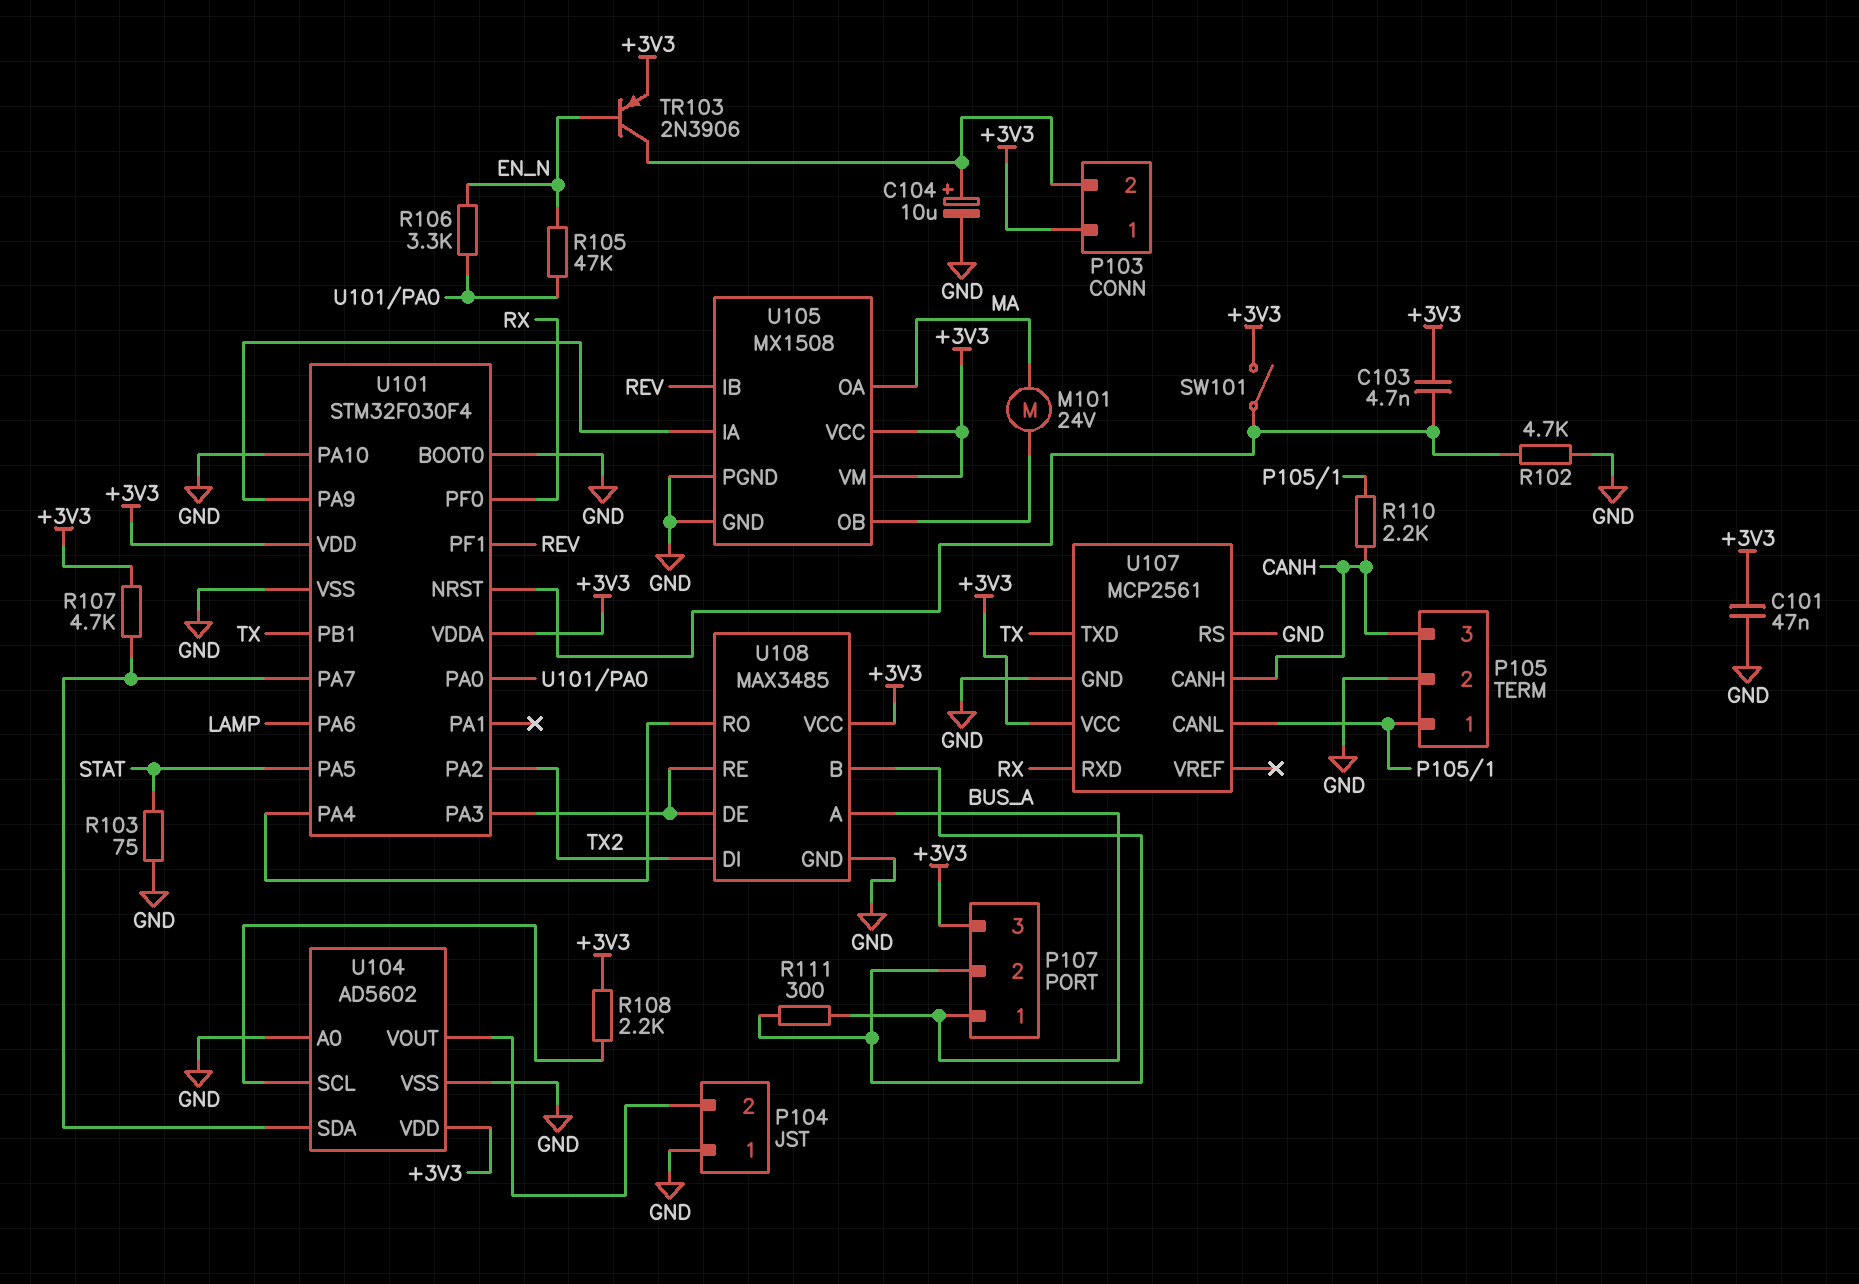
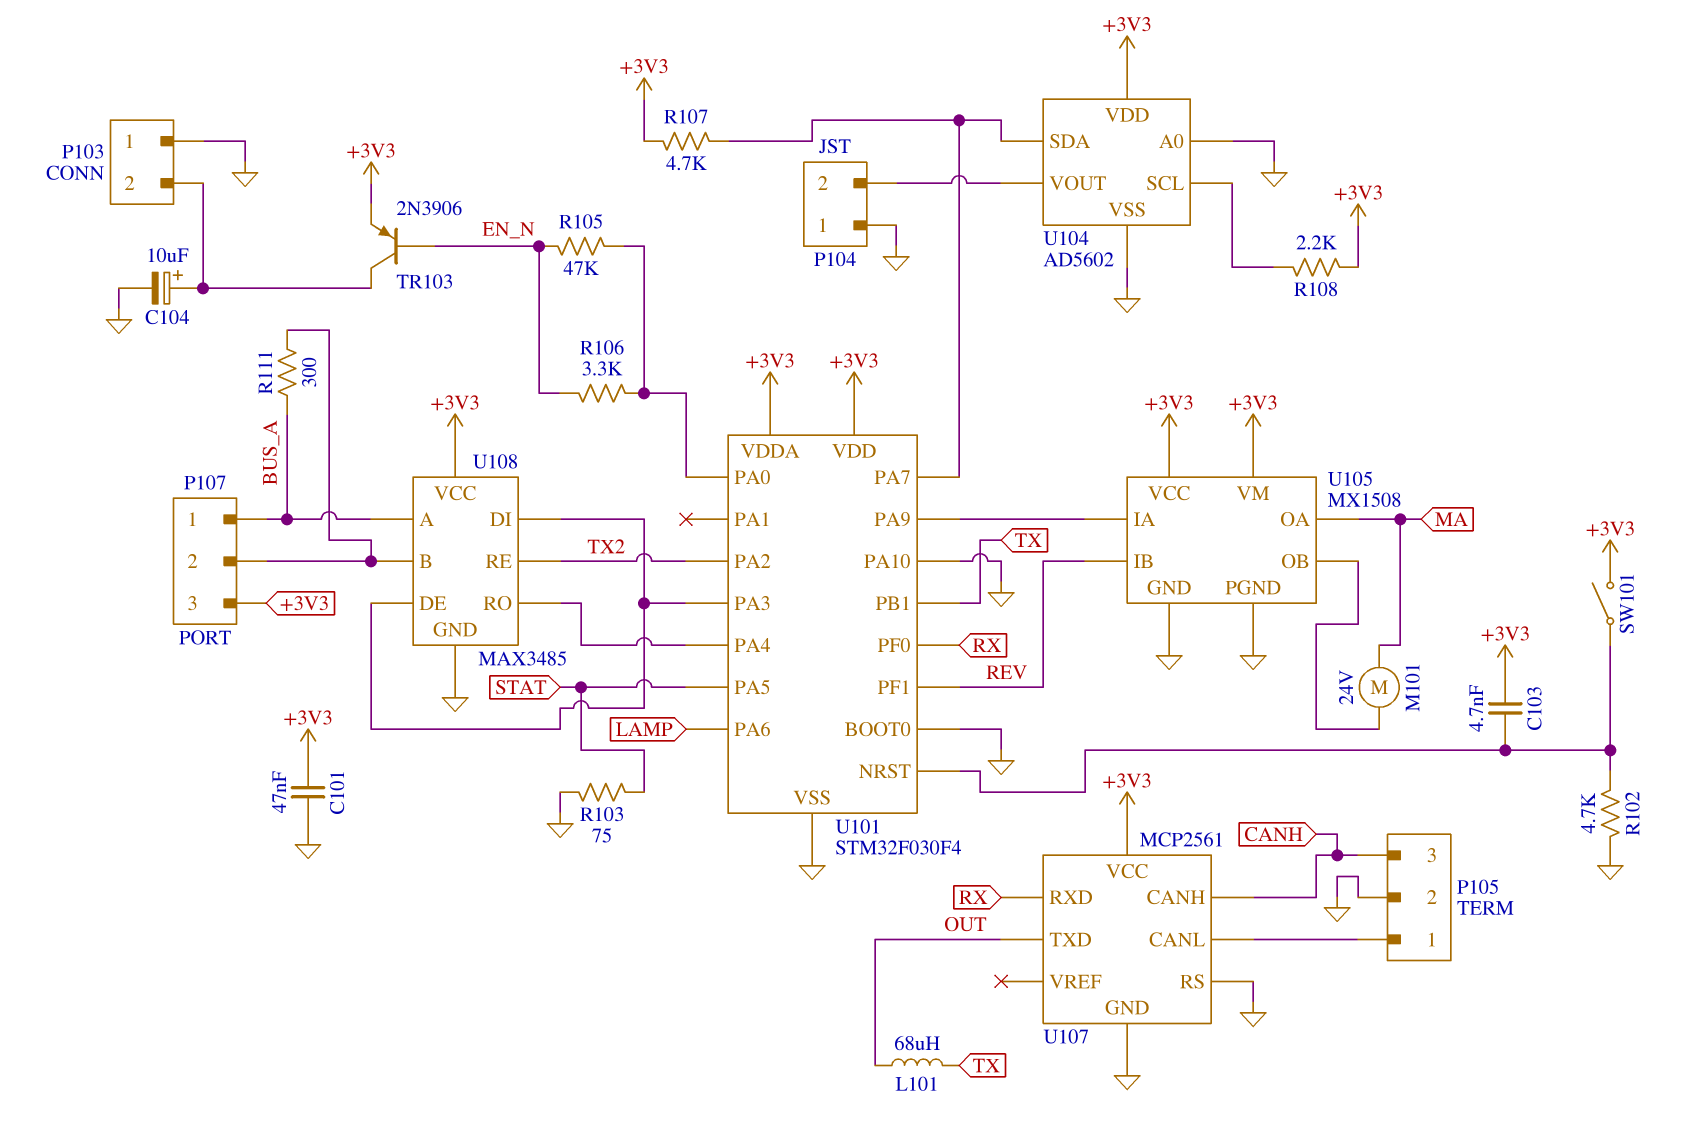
L101: none -> 68uH (OUT, TX)
P103 pin 1: +3V3 -> GND
R110: 2.2k (CANH, P105/1) -> none
U107 pin TXD: TX -> OUT
U108 pin DI: TX2 -> U101/PA3
U108 pin RE: U101/PA3 -> TX2

